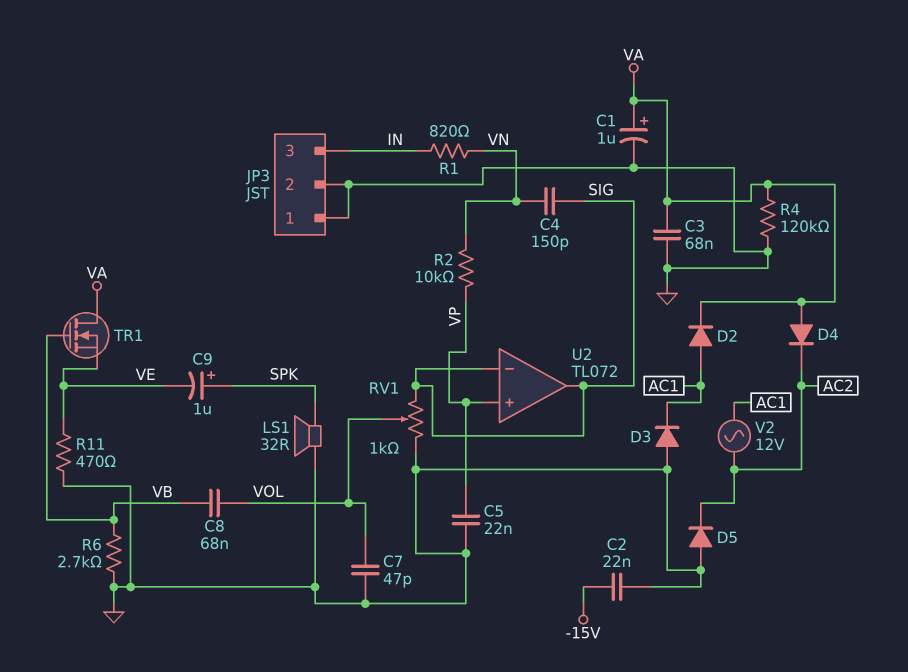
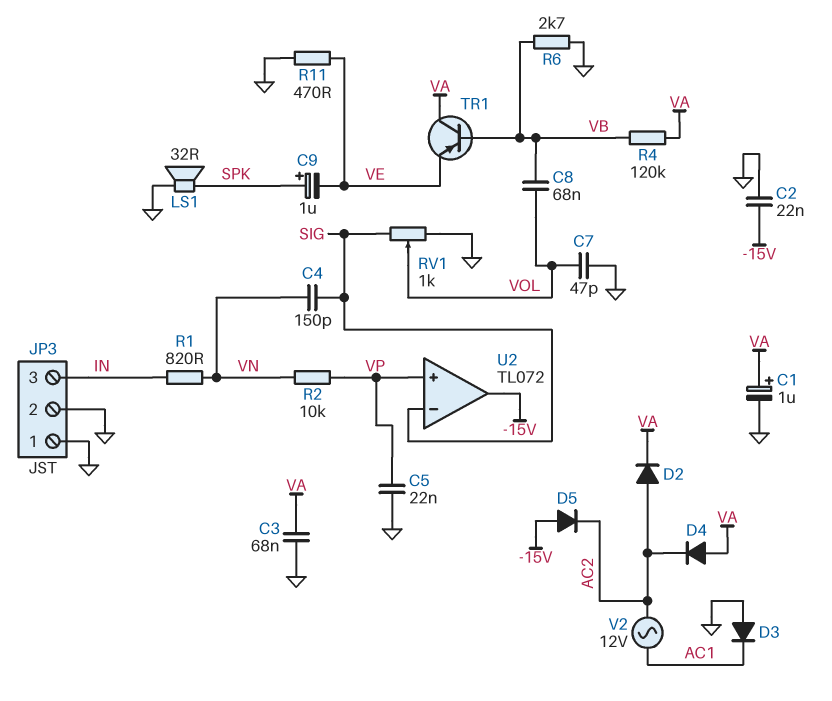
D2: diode (A AC1, K VA) -> diode (A AC2, K VA)
D5: diode (A GND, K AC2) -> diode (A -15V, K AC2)
R4: 120k (GND, VA) -> 120k (VA, VB)
TR1: NMOS (G VB, D VA, S VE) -> PNP (B VB, C VA, E VE)
U2 pin out: SIG -> -15V

